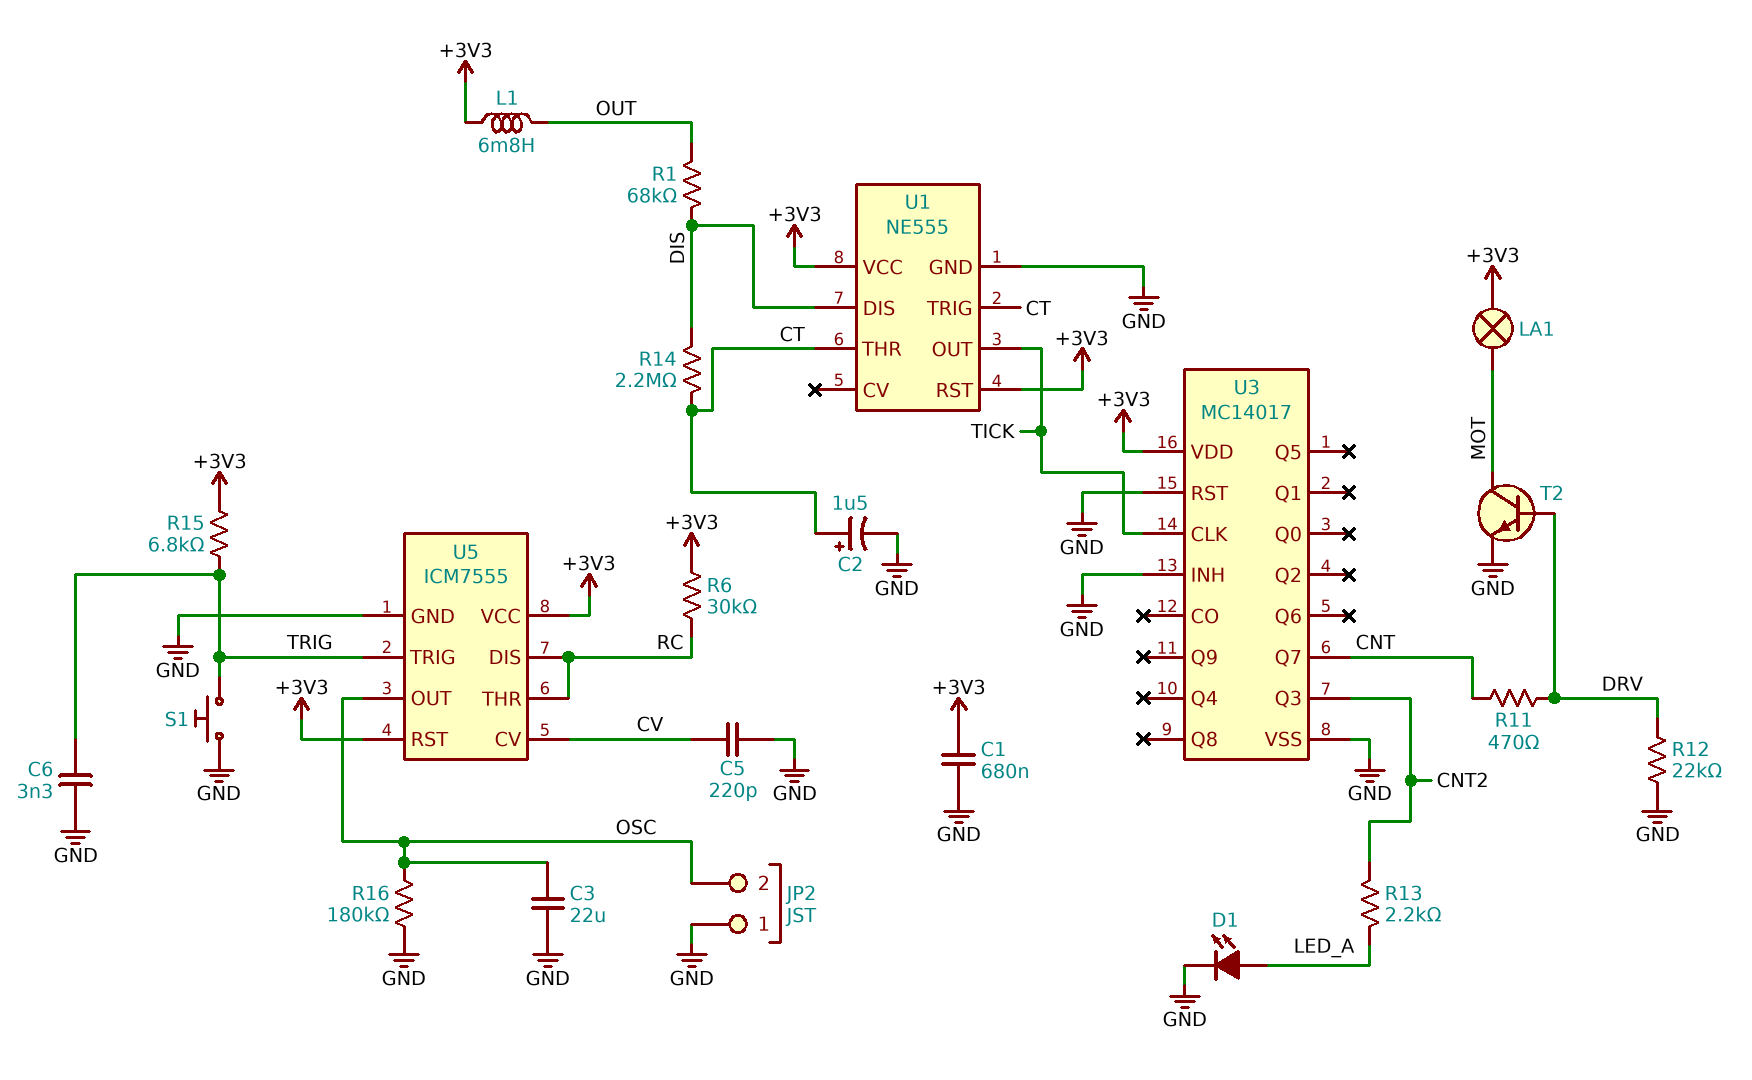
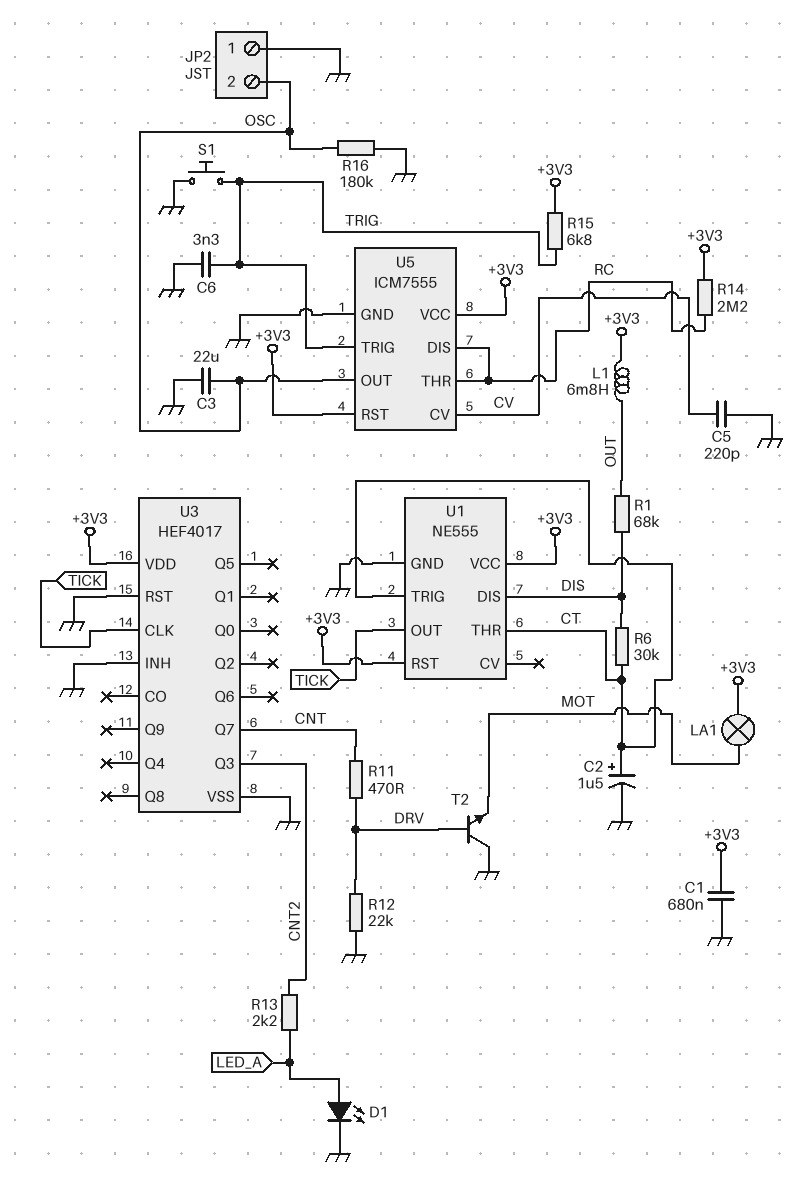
R6: 30k (+3V3, RC) -> 30k (CT, DIS)
R14: 2.2M (CT, DIS) -> 2.2M (+3V3, RC)
T2: NPN (B DRV, C MOT, E GND) -> NPN (B DRV, C GND, E MOT)
U3: MC14017 -> HEF4017

